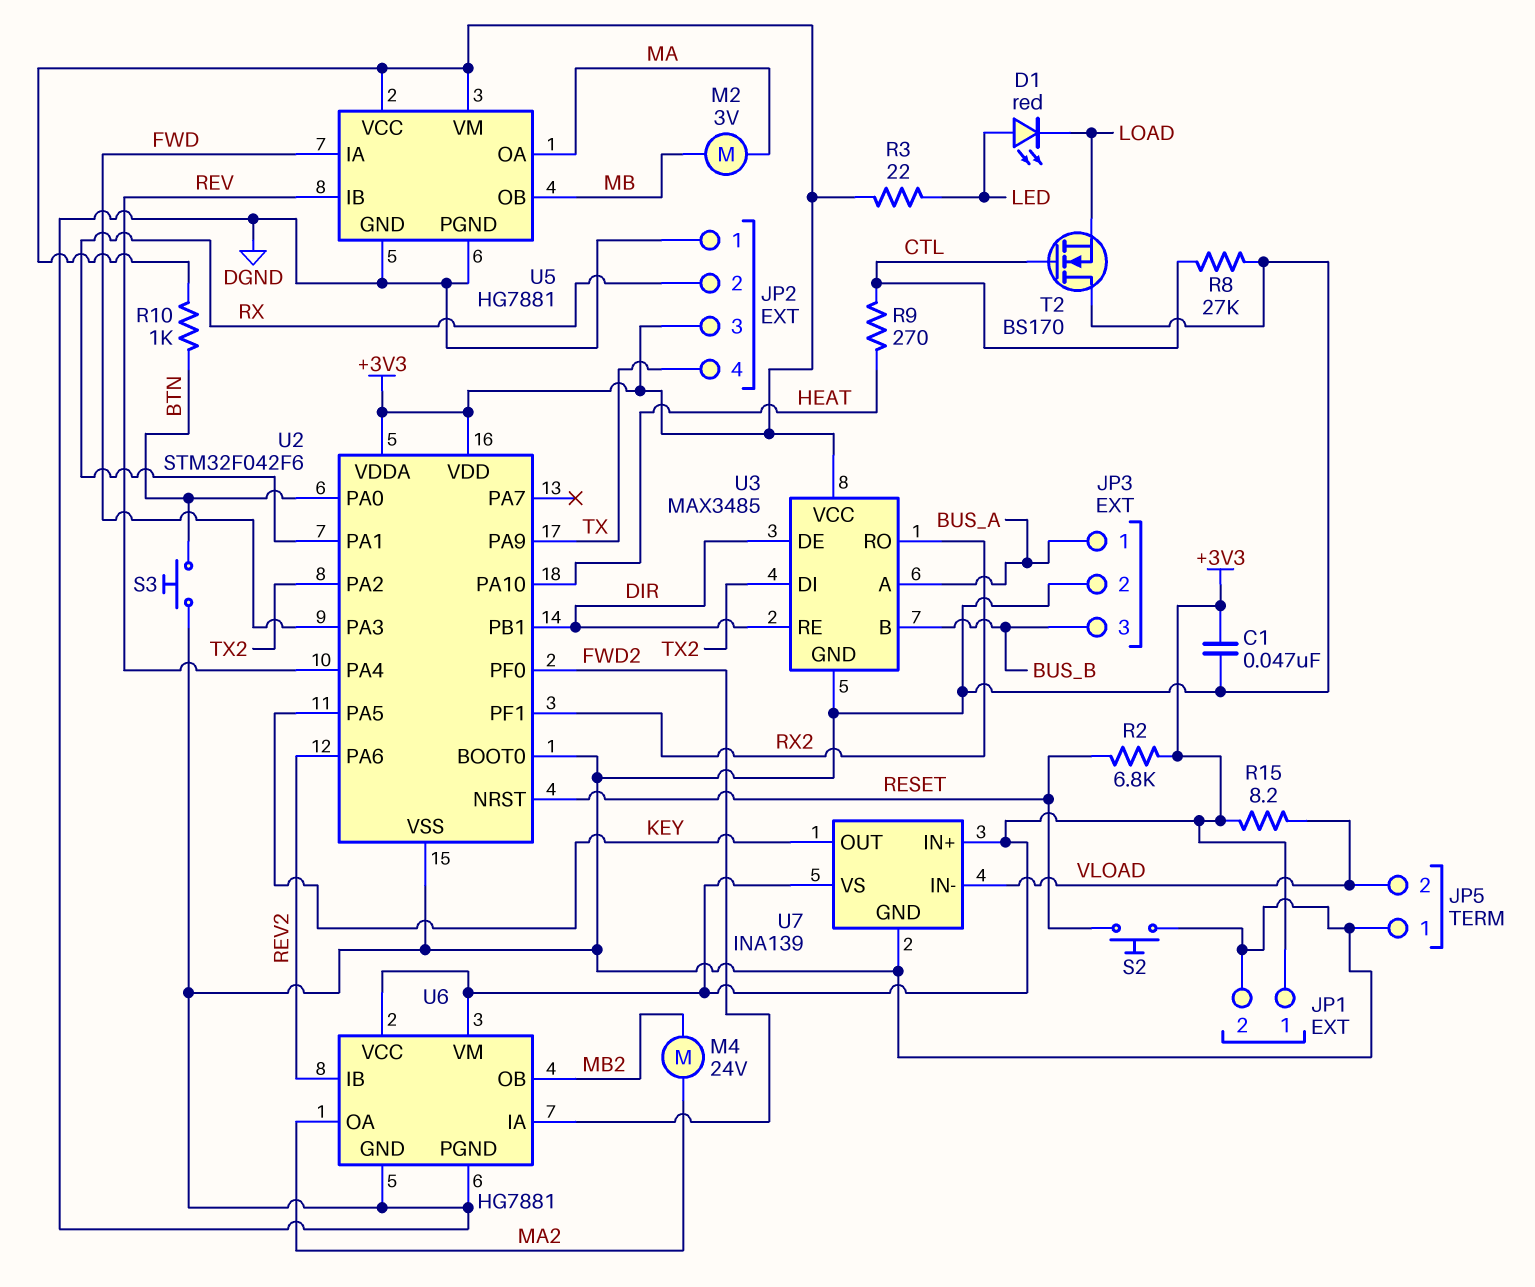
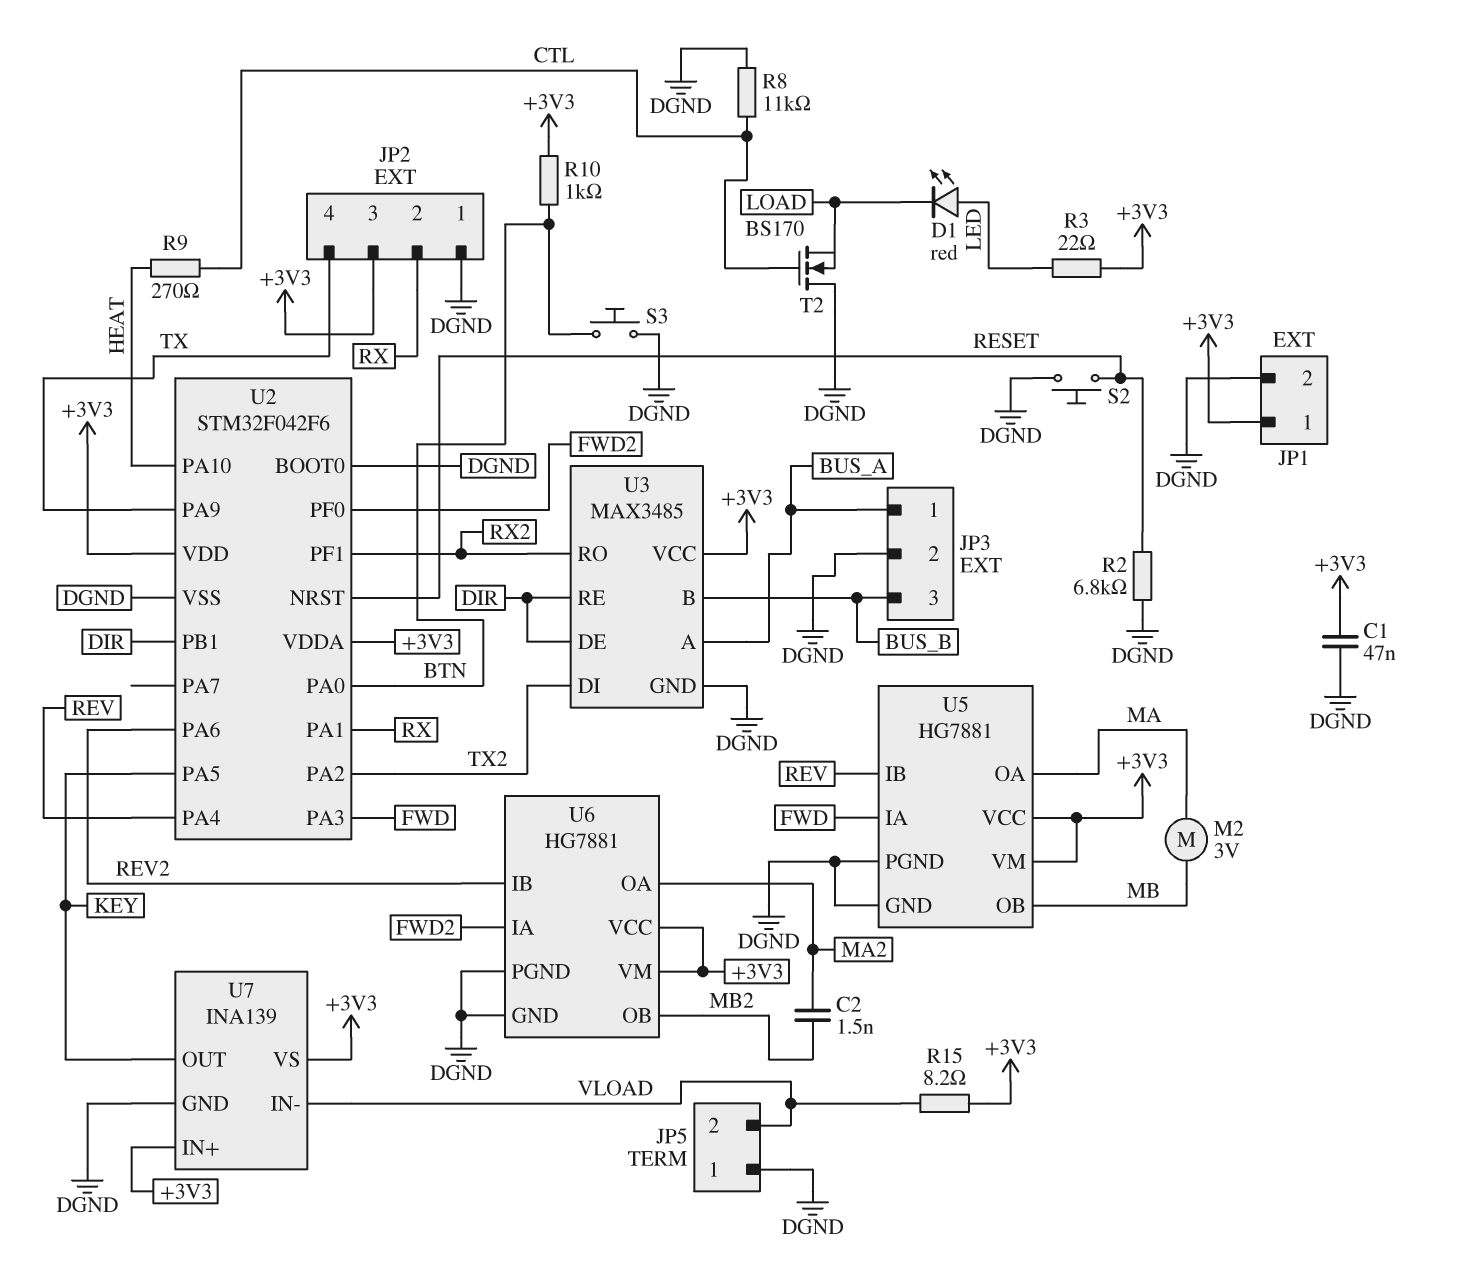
C2: none -> 1.5nF (MA2, MB2)
M4: motor 24V (MA2, MB2) -> none
R2: 6.8k (+3V3, RESET) -> 6.8k (DGND, RESET)
R8: 27k (CTL, DGND) -> 11k (CTL, DGND)

